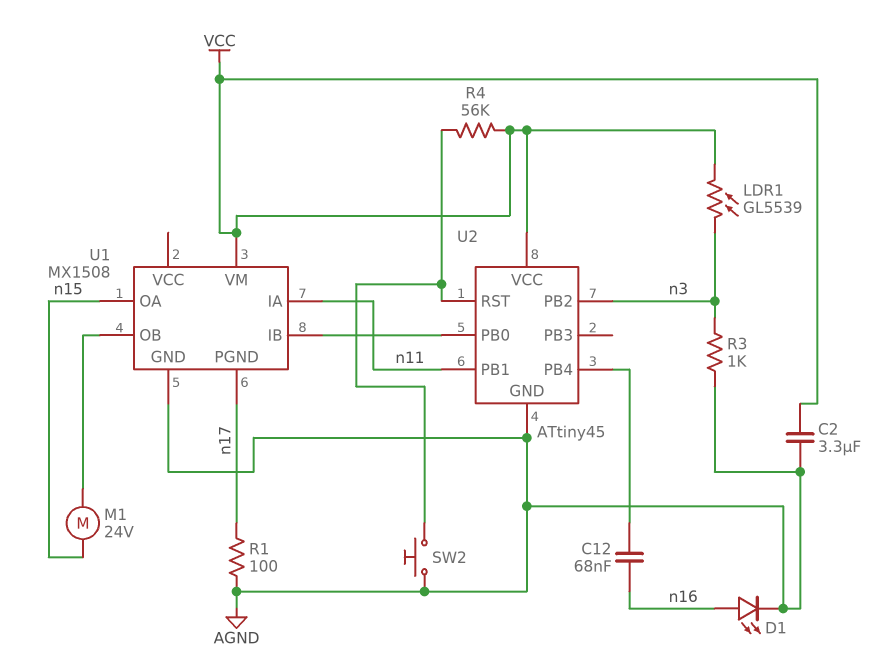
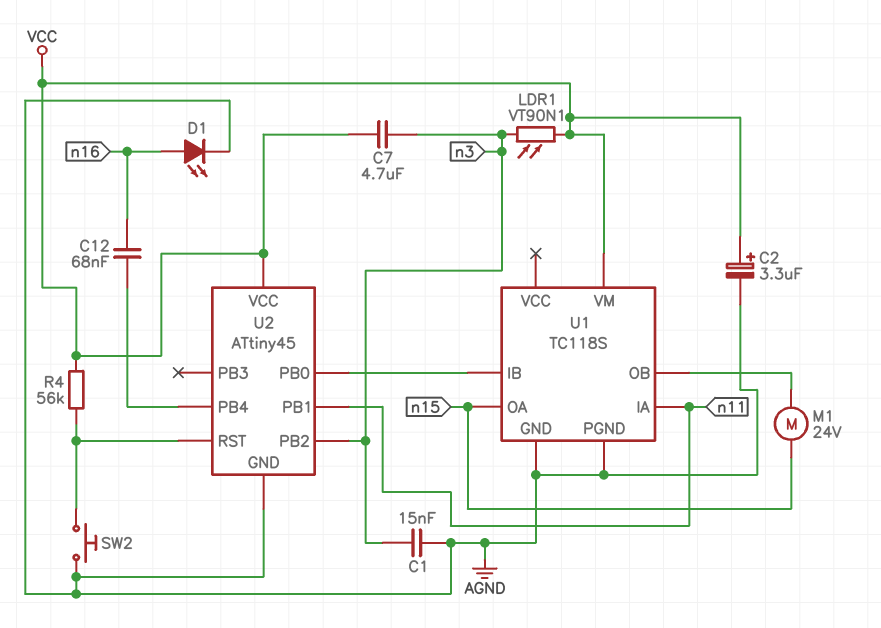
C1: none -> 15nF (AGND, n3)
C2: 3.3uF (AGND, VCC) -> 3.3uF (plus VCC, minus AGND)
C7: none -> 4.7uF (VCC, n3)
LDR1: GL5539 (VCC, n3) -> VT90N1 (VCC, n3)
R1: 100 (AGND, n17) -> none
R3: 1k (AGND, n3) -> none
U1: MX1508 -> TC118S
U1 pin PGND: n17 -> AGND

